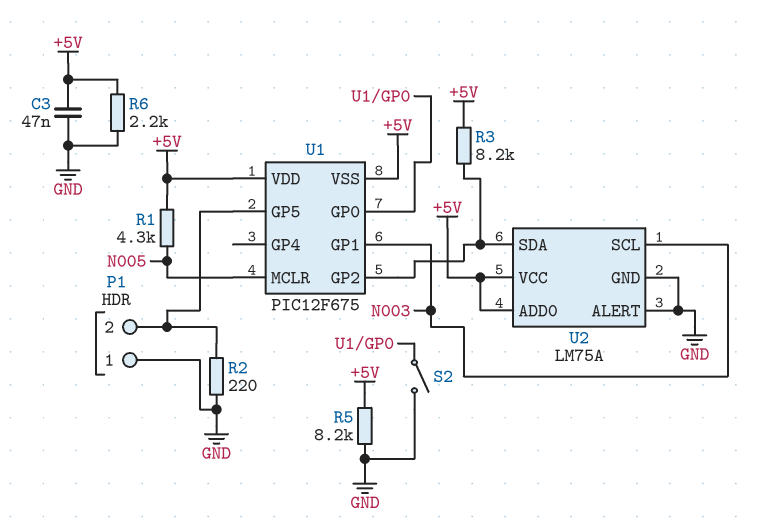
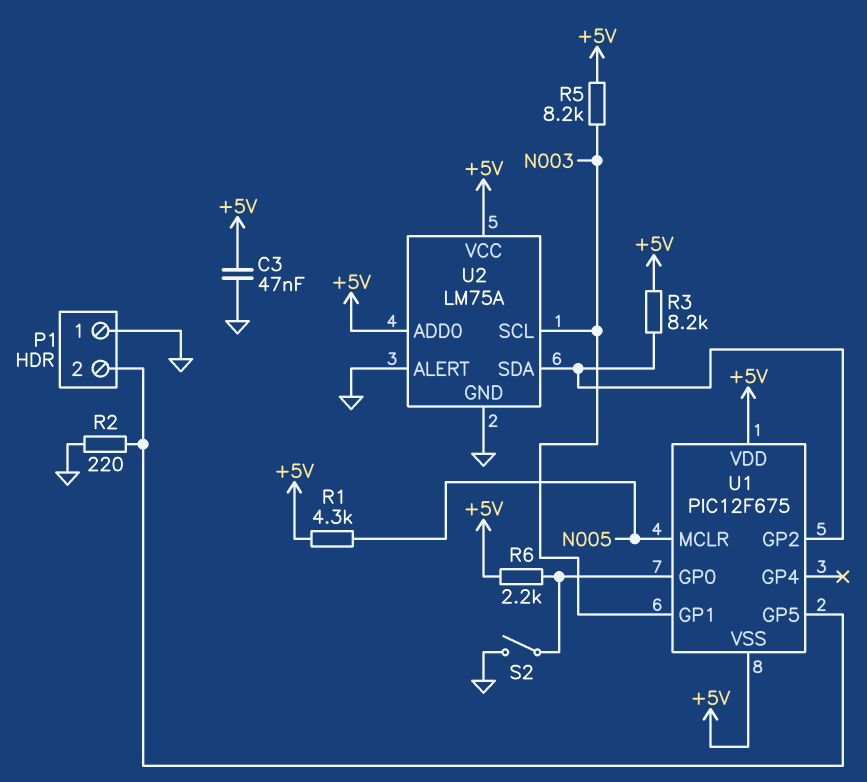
R5: 8.2k (+5V, GND) -> 8.2k (+5V, N003)
R6: 2.2k (+5V, GND) -> 2.2k (+5V, U1/GP0)

